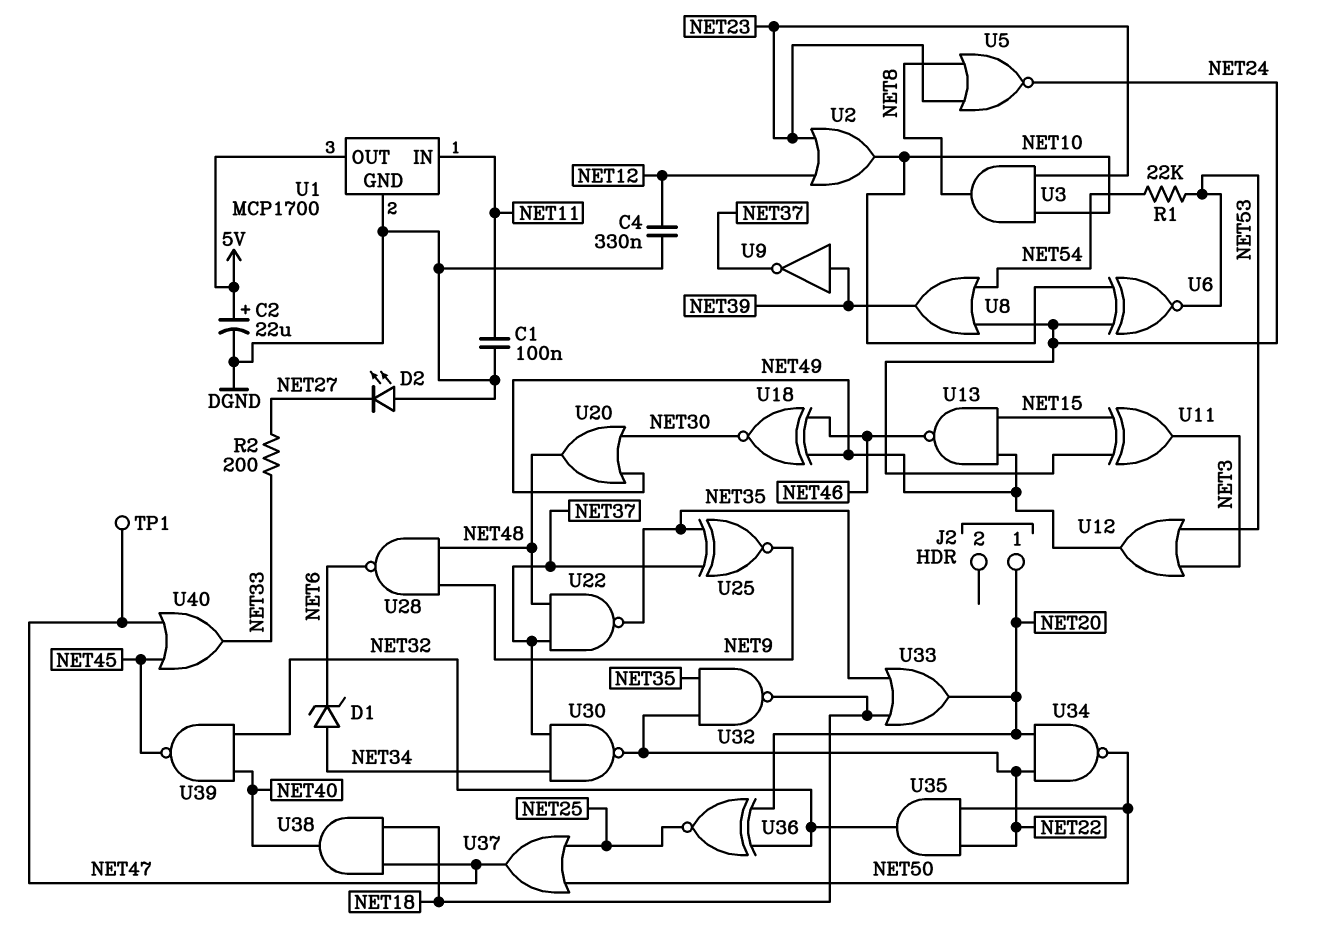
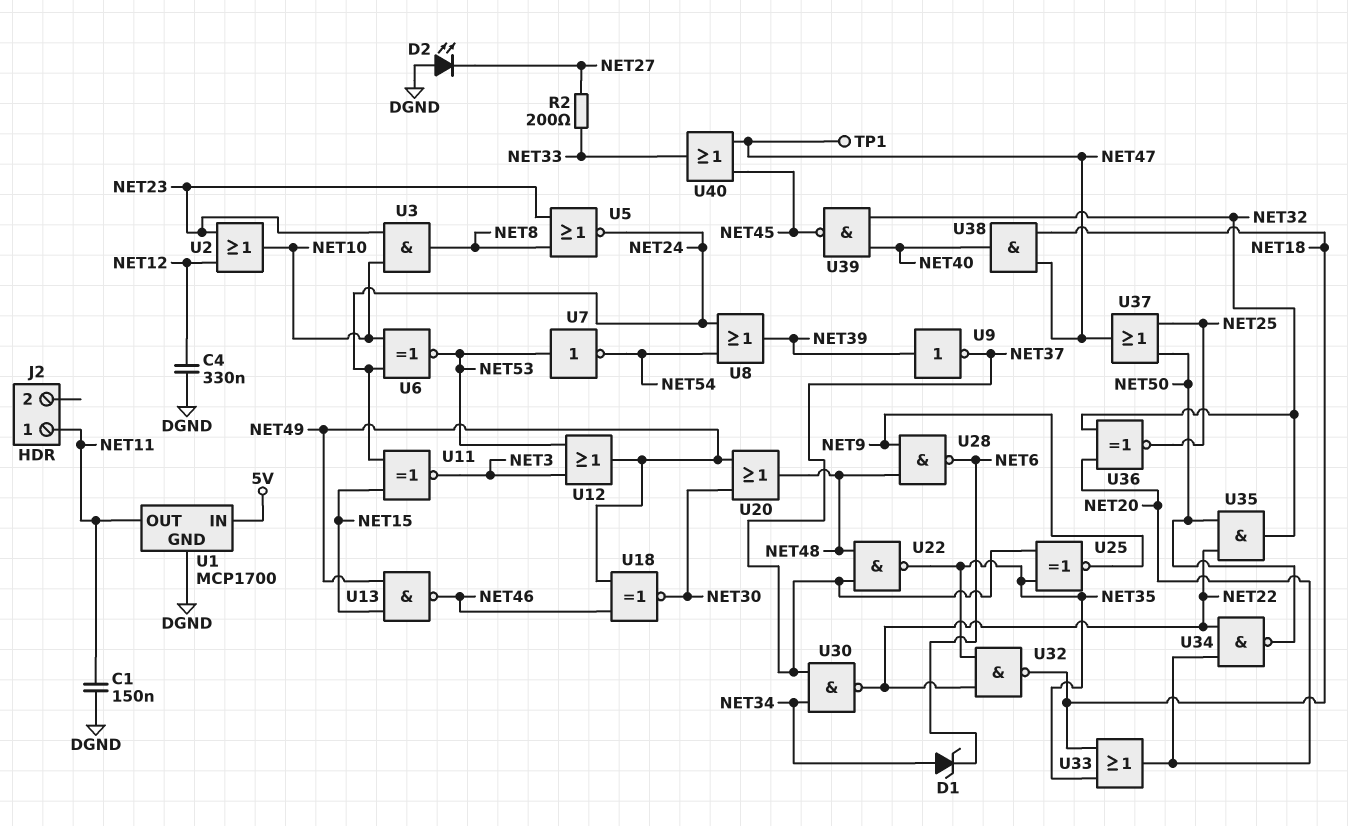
C1: 100nF (DGND, NET11) -> 150nF (DGND, NET11)
C2: 22uF (plus 5V, minus DGND) -> none
J2 pin 1: NET20 -> NET11
R1: 22k (NET53, NET54) -> none
U1 pin IN: NET11 -> 5V
U1 pin OUT: 5V -> NET11
U7: none -> NOT (in NET53, out NET54)
U11: XOR (in NET15, in NET24, out NET3) -> XNOR (in NET15, in NET24, out NET3)

